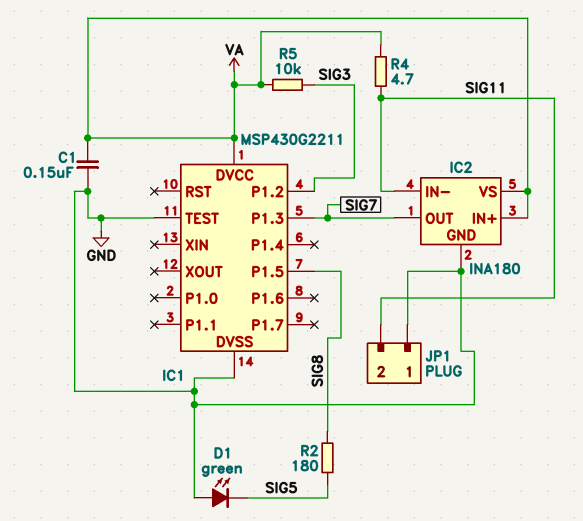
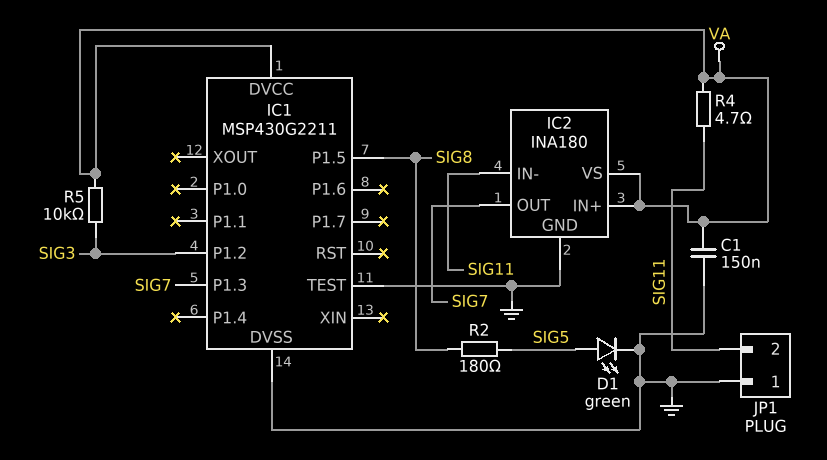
D1: LED green (A GND, K SIG5) -> LED green (A SIG5, K GND)

